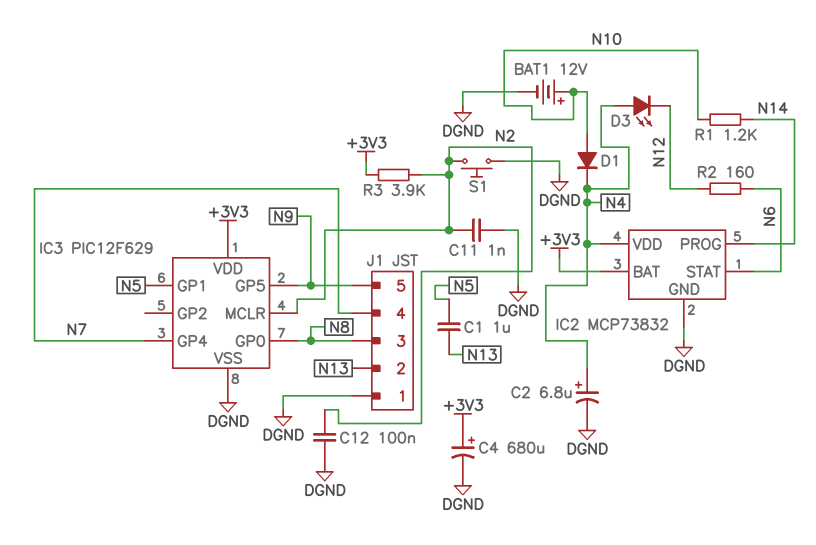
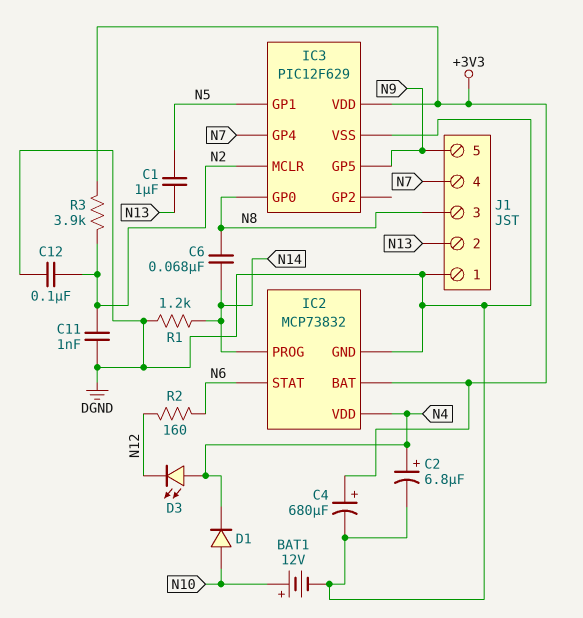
C6: none -> 68nF (N8, N14)
R1: 1.2k (N10, N14) -> 1.2k (DGND, N14)
S1: button (DGND, N2) -> none

